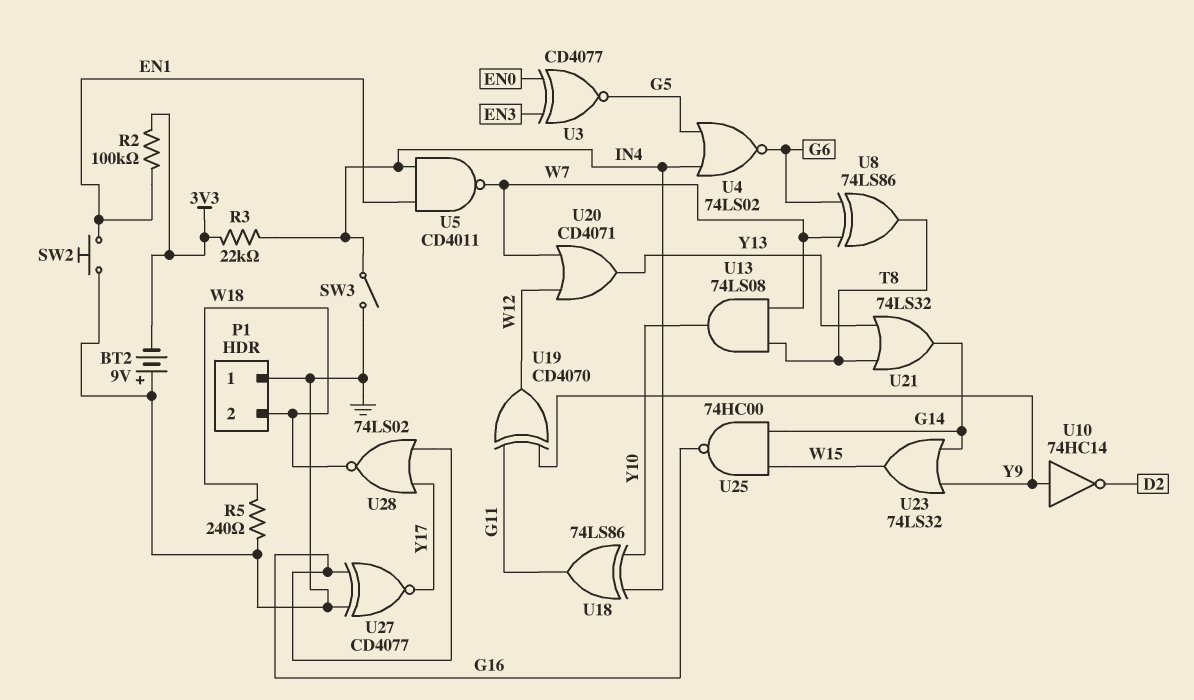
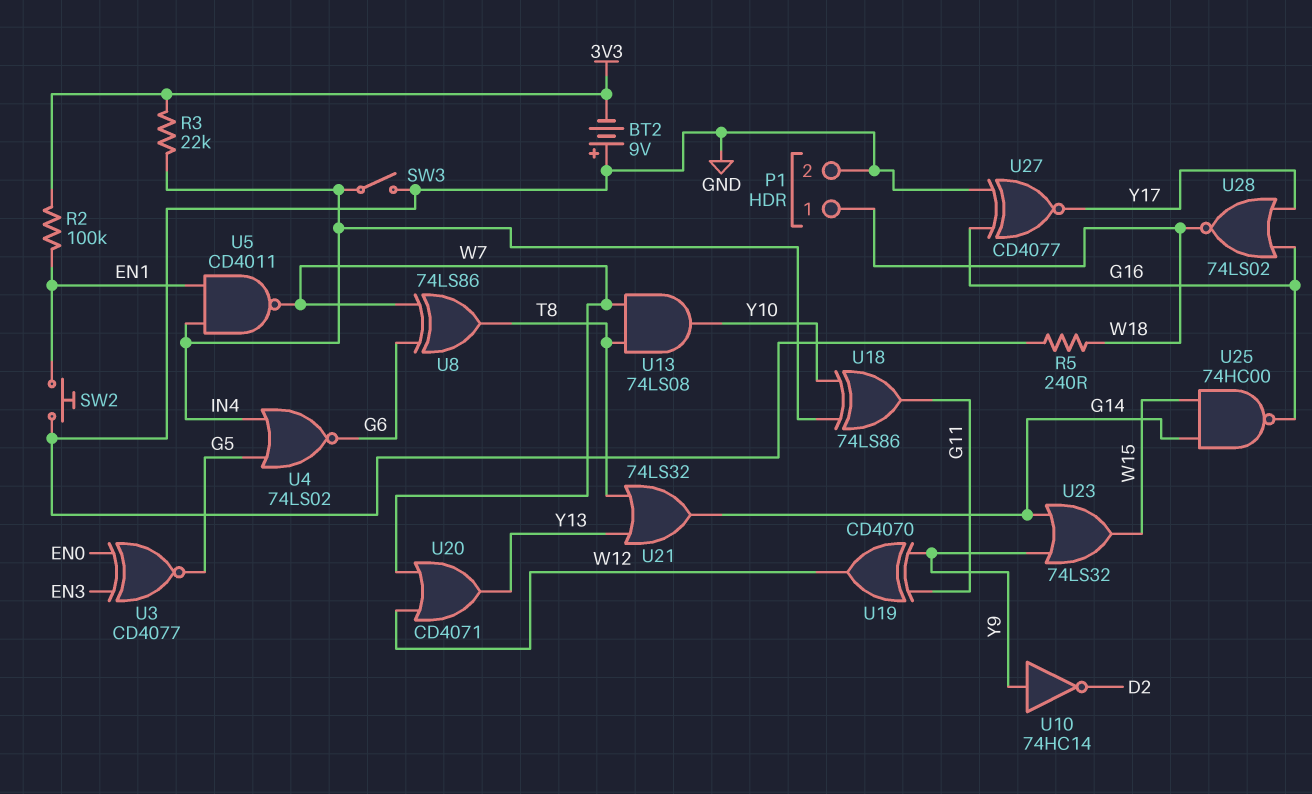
P1 pin 1: GND -> W18
P1 pin 2: W18 -> GND

